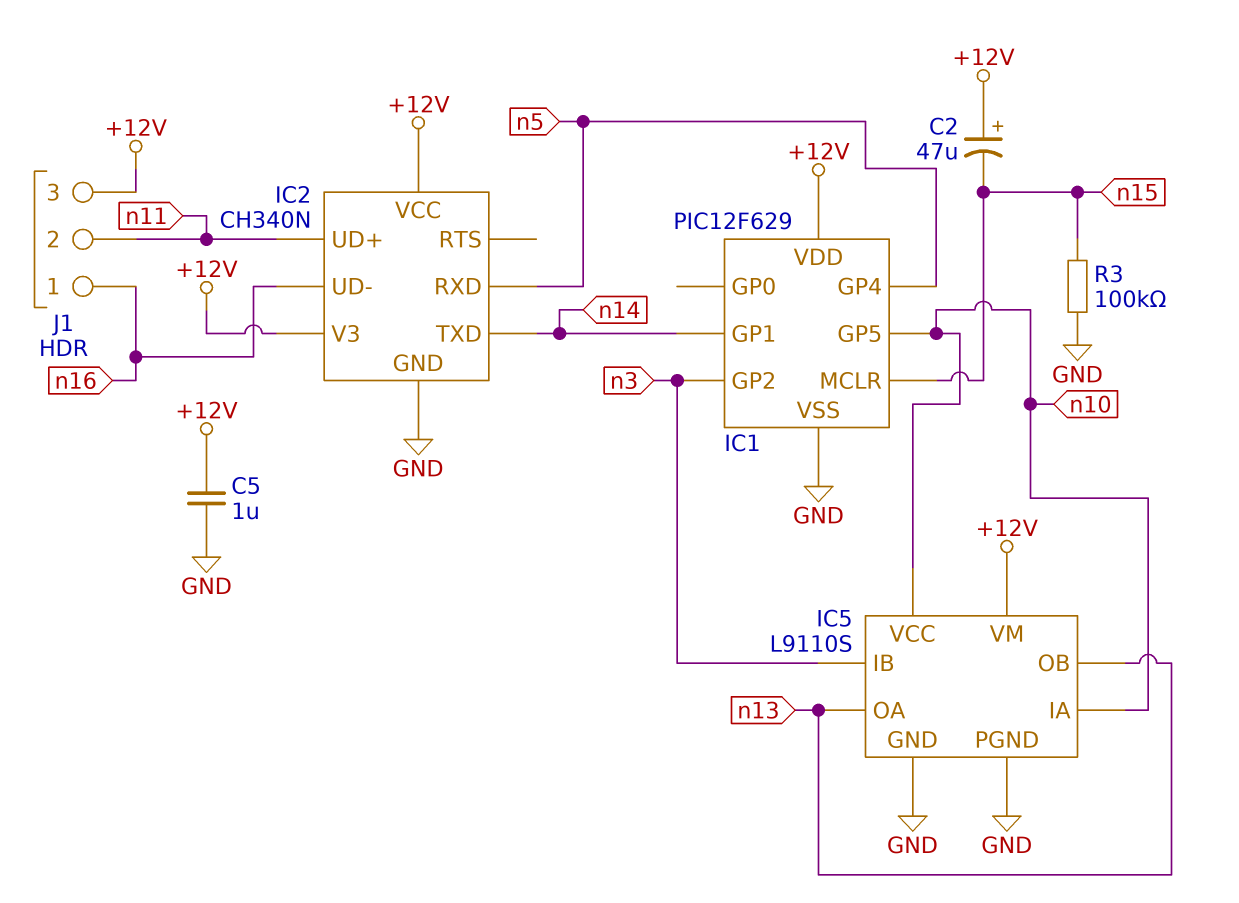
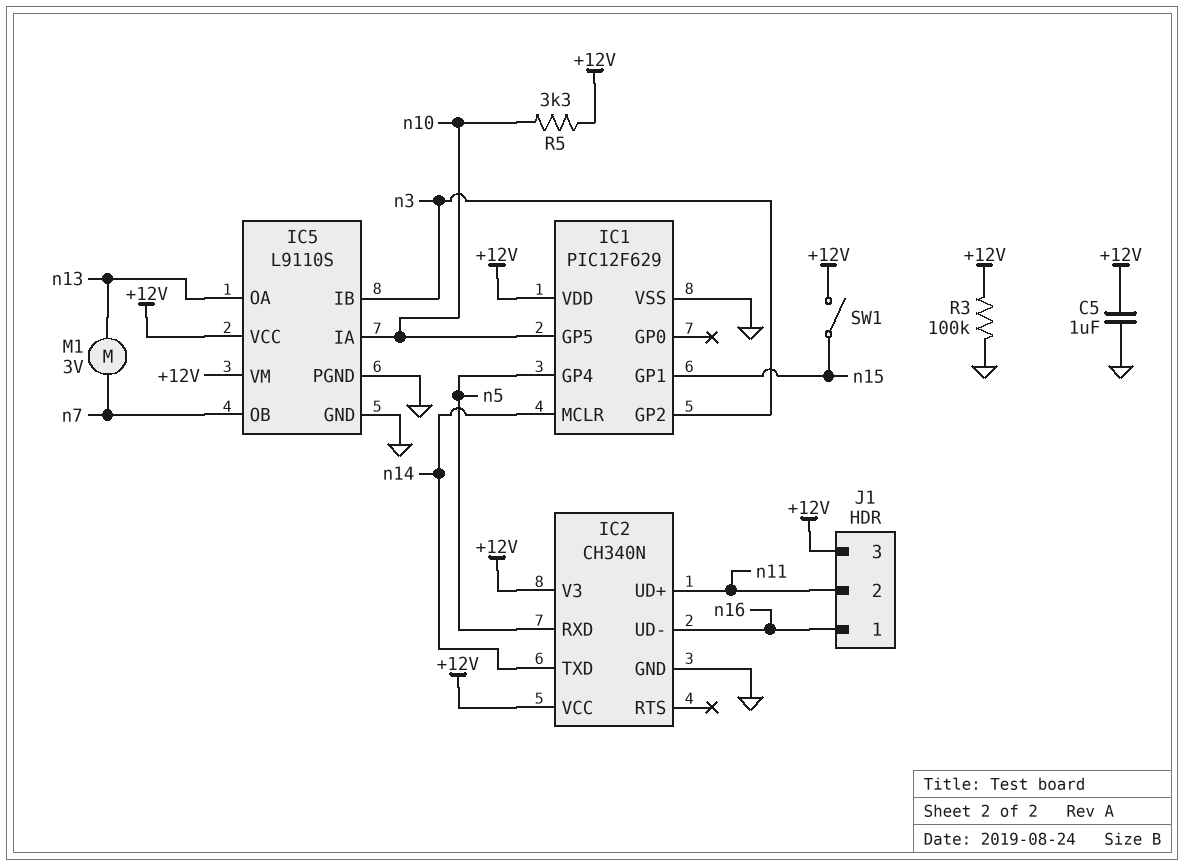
C2: 47uF (plus +12V, minus n15) -> none
IC1 pin GP1: n14 -> n15
IC1 pin MCLR: n15 -> n14
IC5 pin OB: n13 -> n7
IC5 pin VCC: n10 -> +12V
M1: none -> motor 3V (n7, n13)
R3: 100k (GND, n15) -> 100k (+12V, GND)
R5: none -> 3.3k (+12V, n10)
SW1: none -> switch (+12V, n15)

